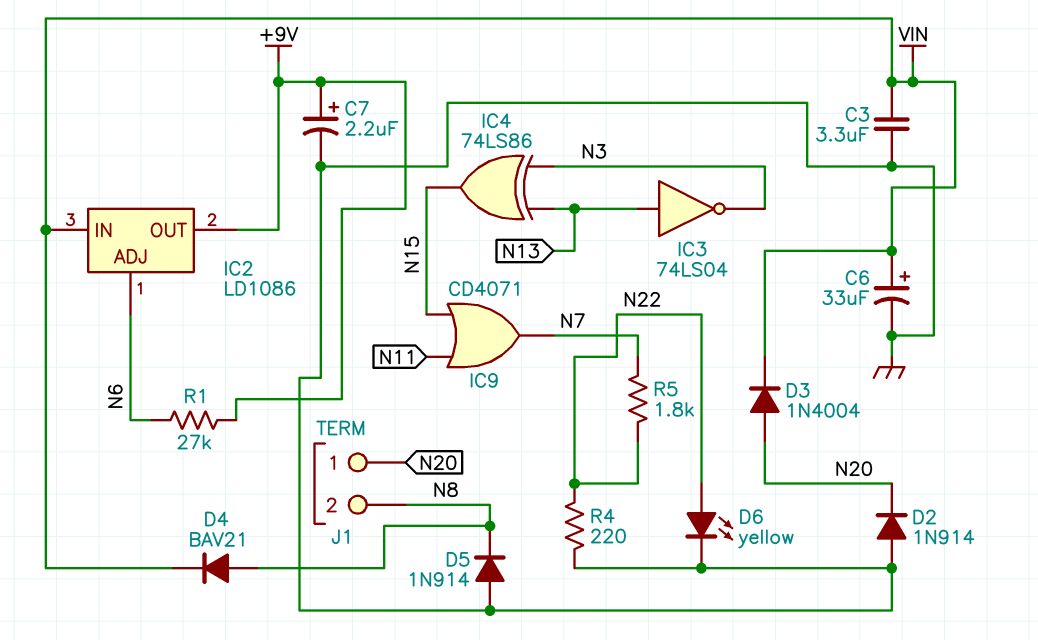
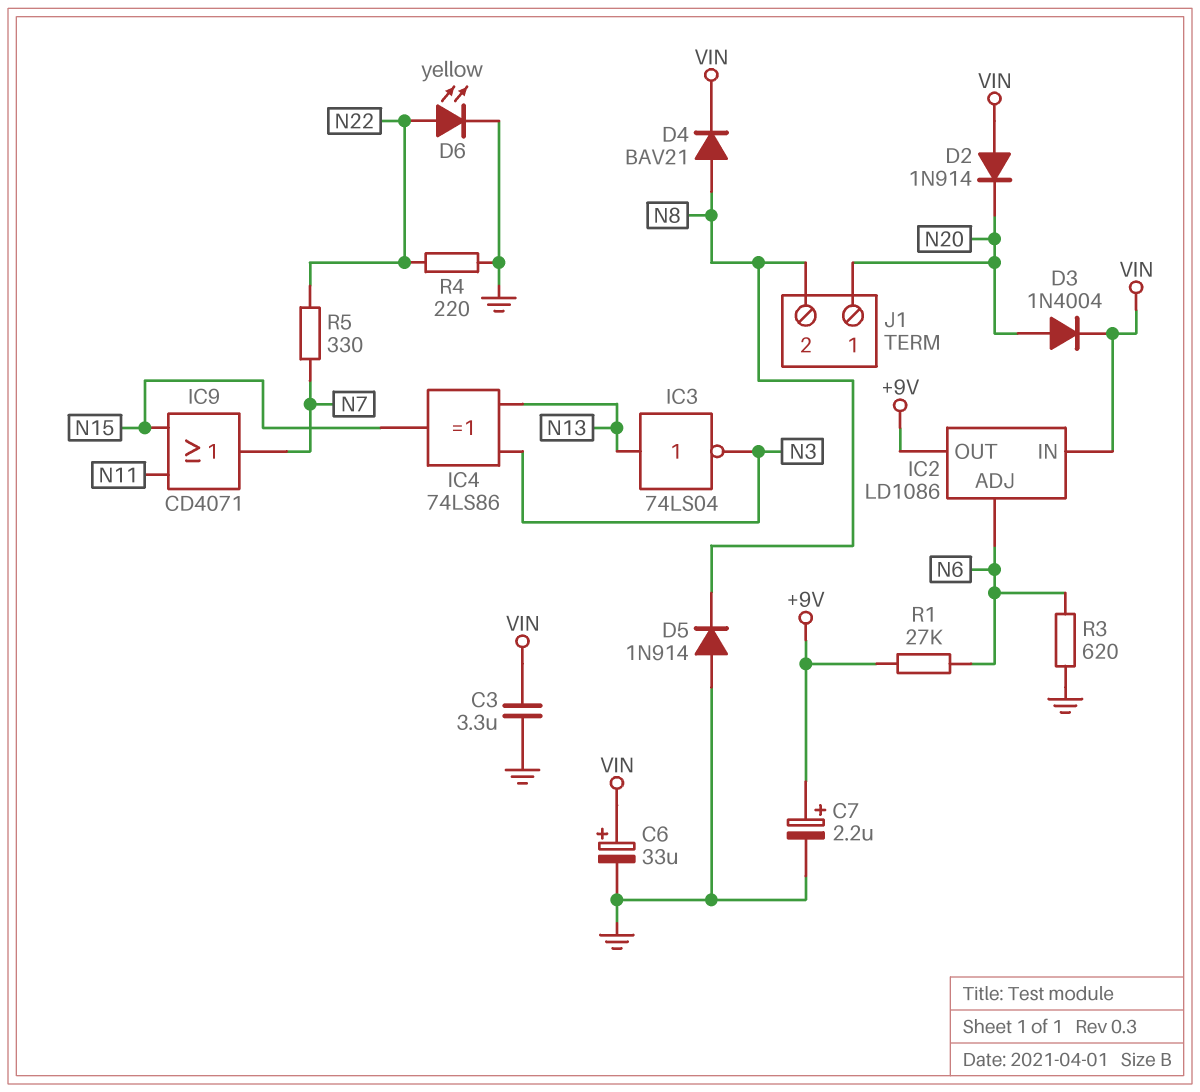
D2: diode 1N914 (A GND, K N20) -> diode 1N914 (A VIN, K N20)
R3: none -> 620 (GND, N6)
R5: 1.8k (N7, N22) -> 330 (N7, N22)

